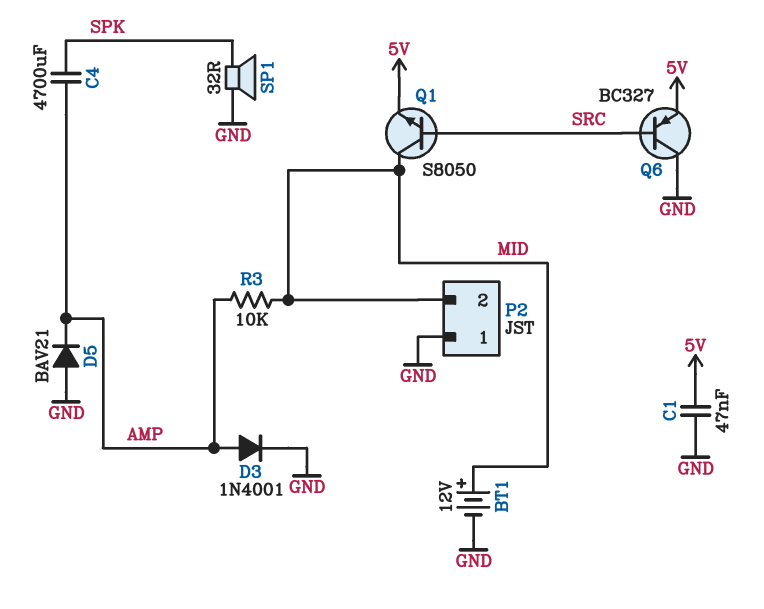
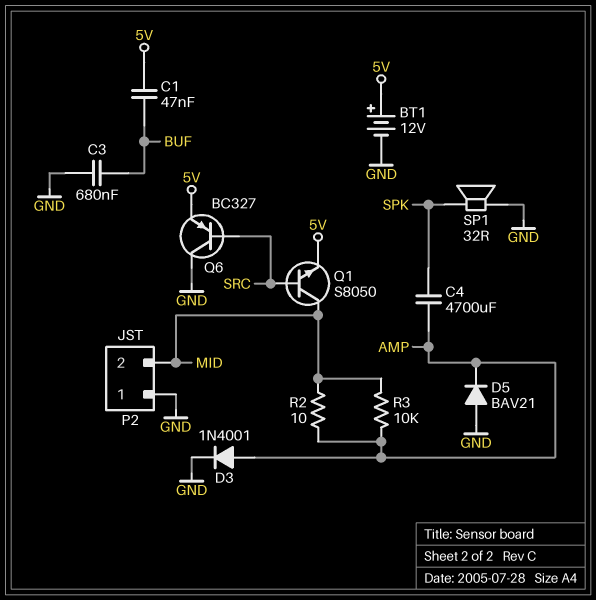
BT1: 12V (plus MID, minus GND) -> 12V (plus 5V, minus GND)
C1: 47nF (5V, GND) -> 47nF (5V, BUF)
C3: none -> 680nF (BUF, GND)
R2: none -> 10 (AMP, MID)

